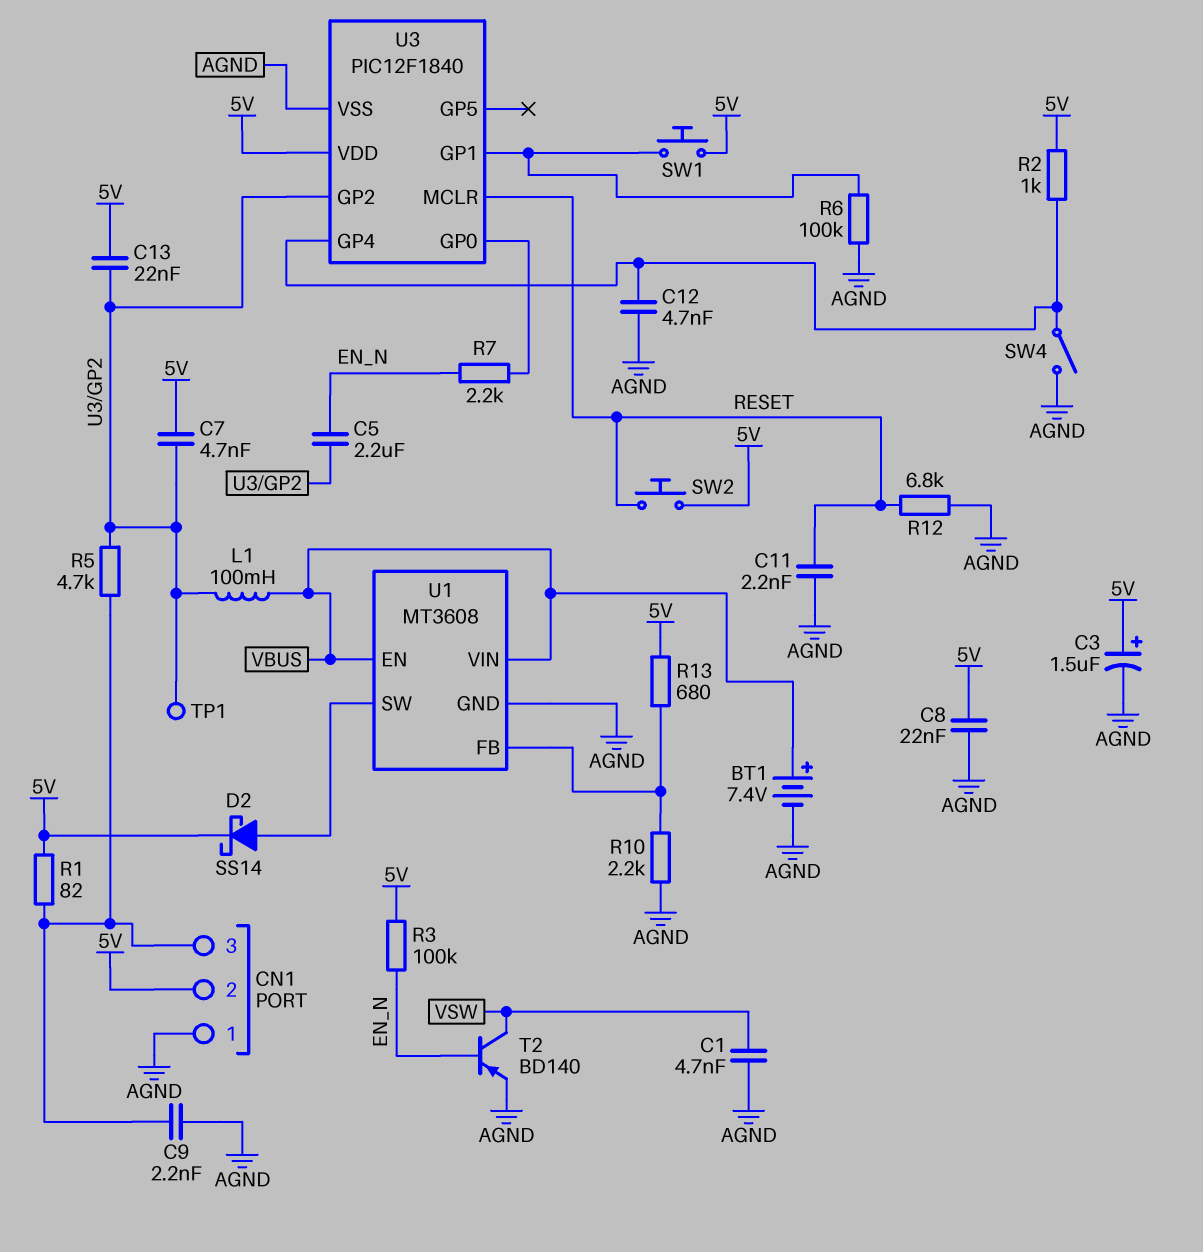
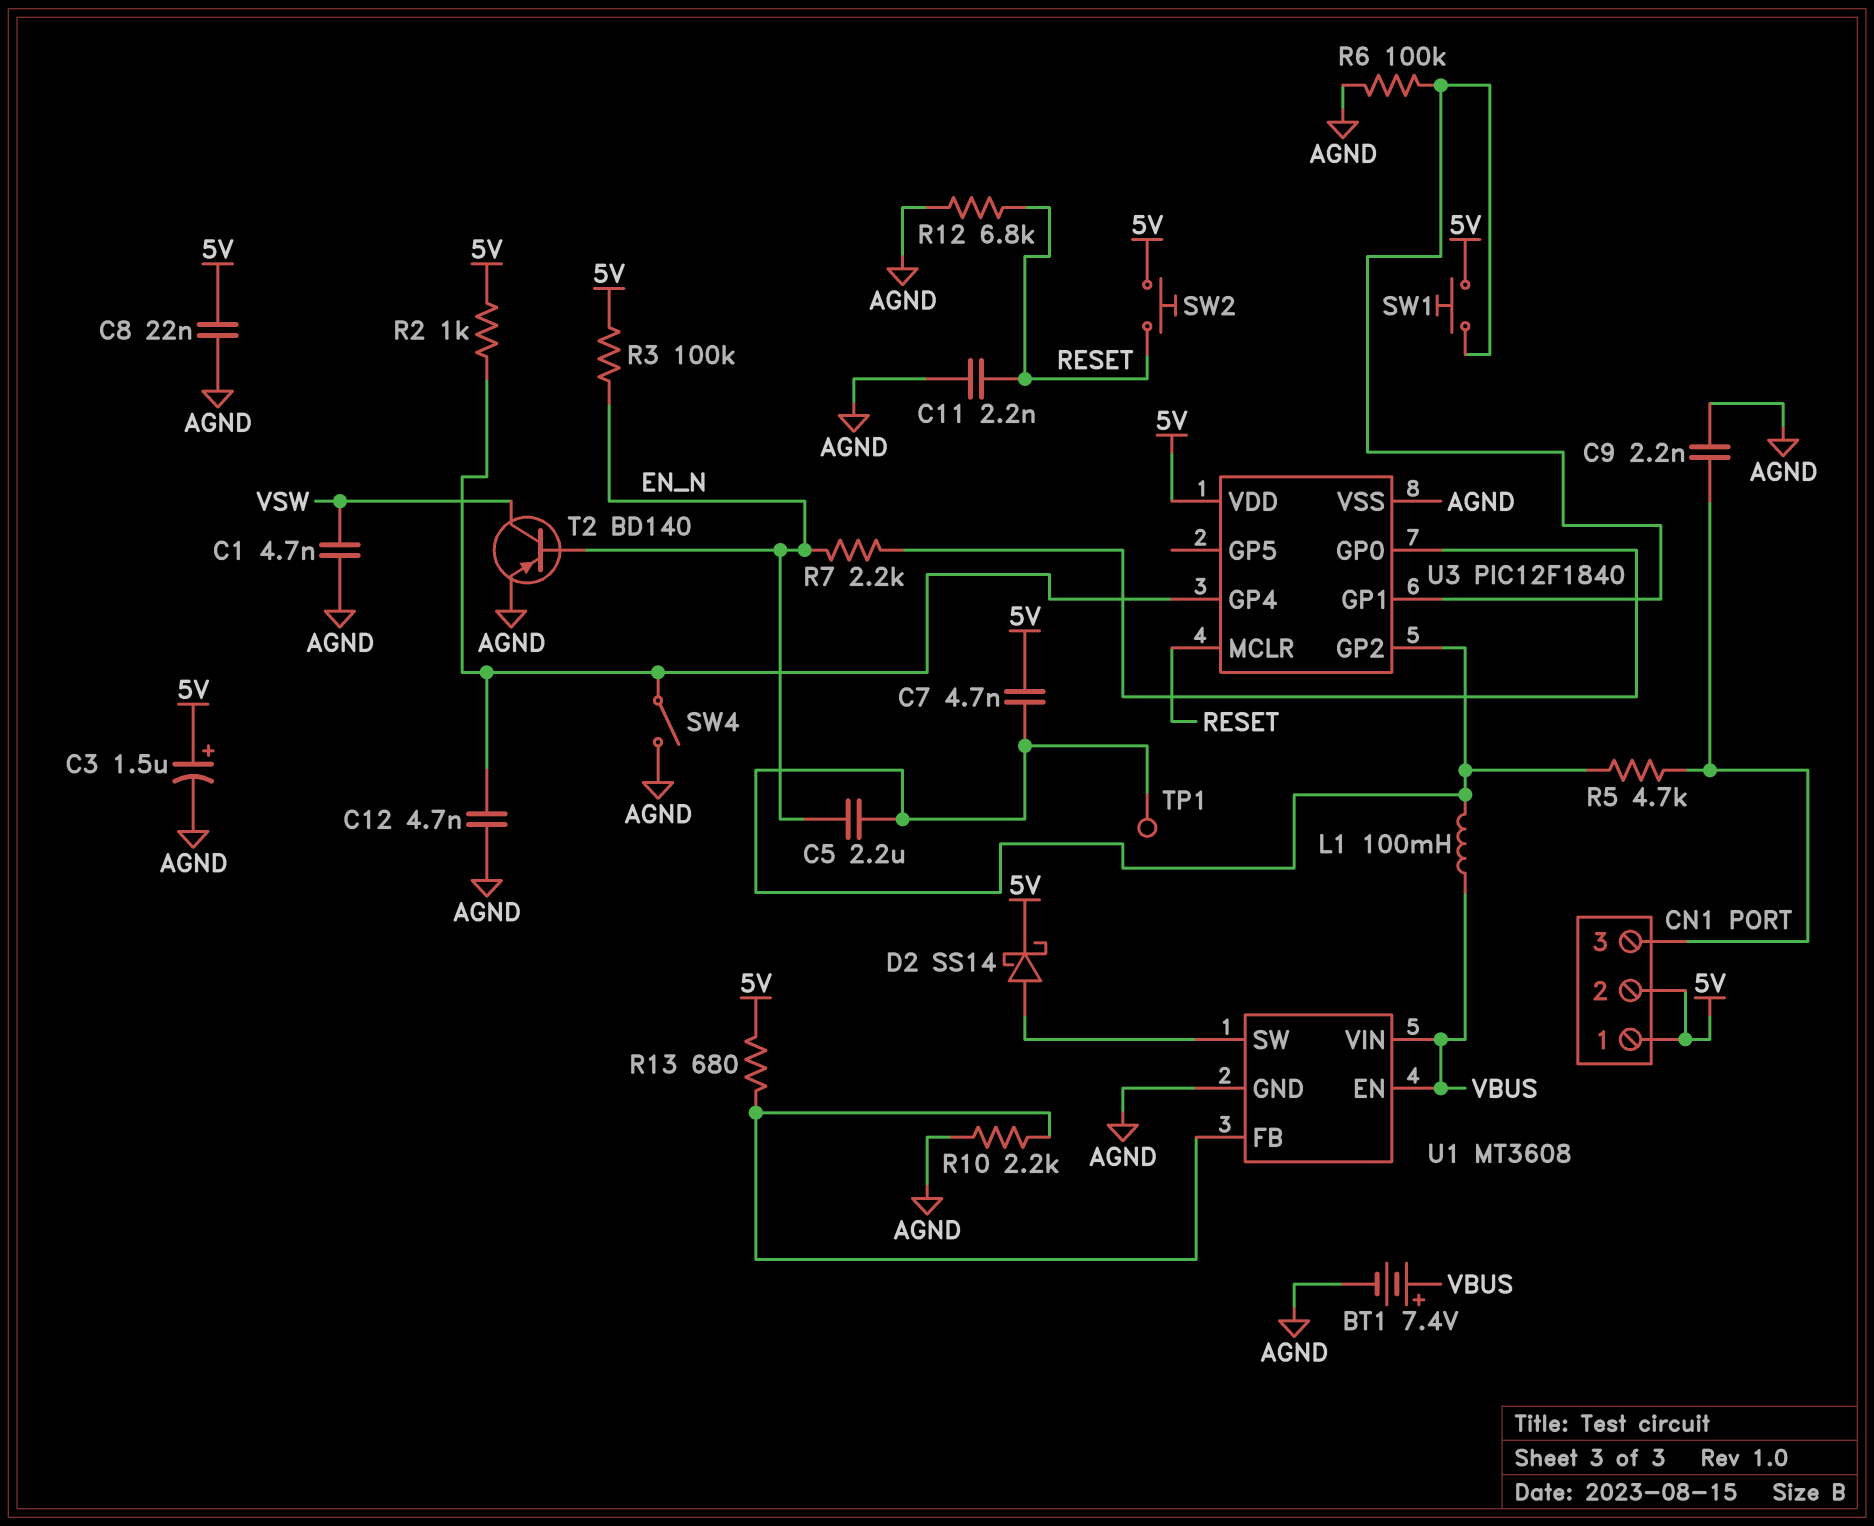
C13: 22nF (5V, U3/GP2) -> none
CN1 pin 1: AGND -> 5V
R1: 82 (5V, CN1/3) -> none

